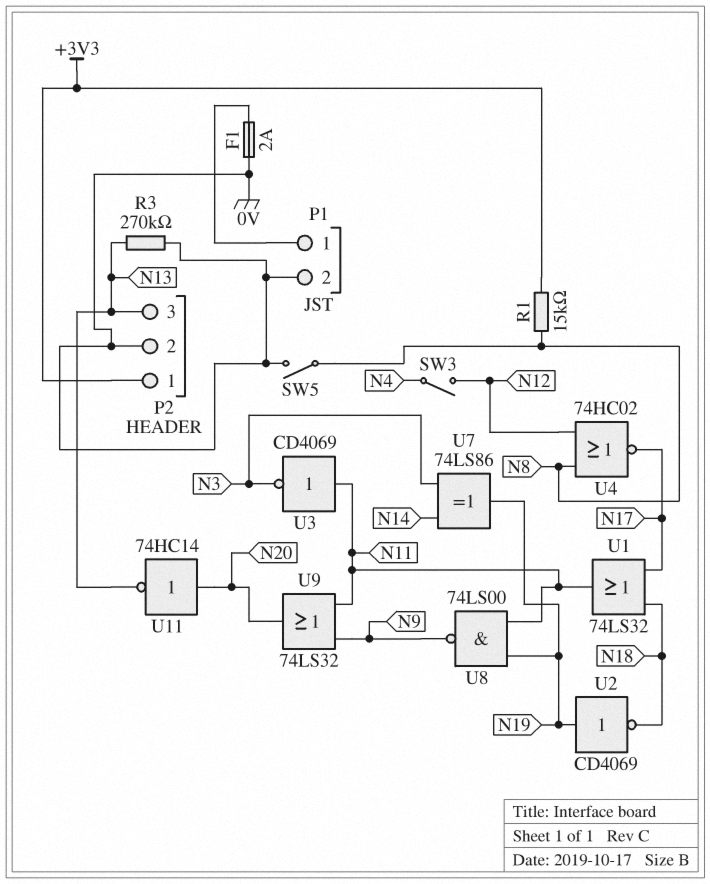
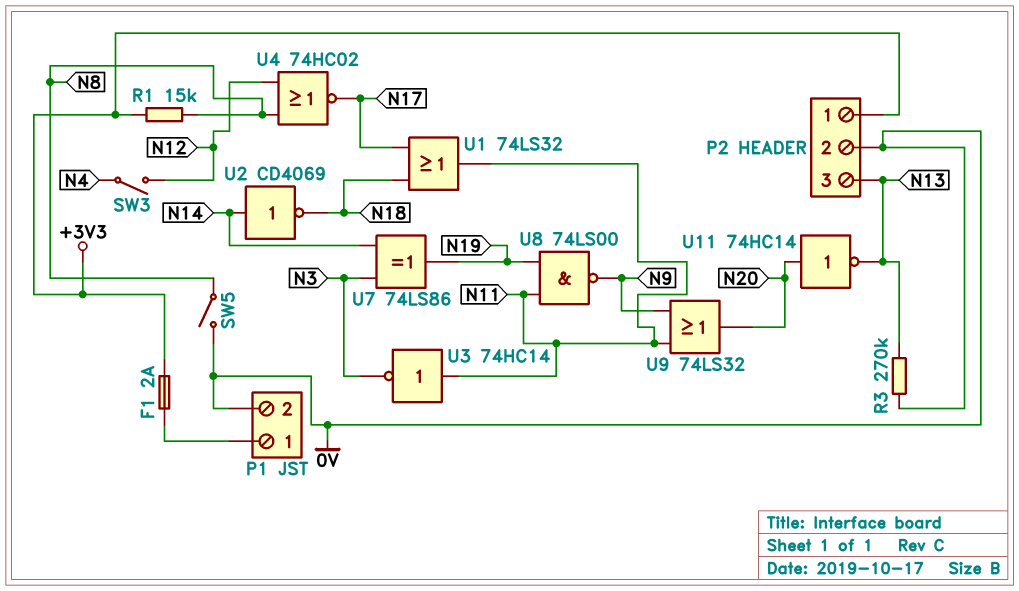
F1: 2A (0V, P1/1) -> 2A (+3V3, P1/1)
U2: NOT CD4069 (in N19, out N18) -> NOT CD4069 (in N14, out N18)
U3: NOT CD4069 (in N11, out N3) -> NOT 74HC14 (in N11, out N3)

